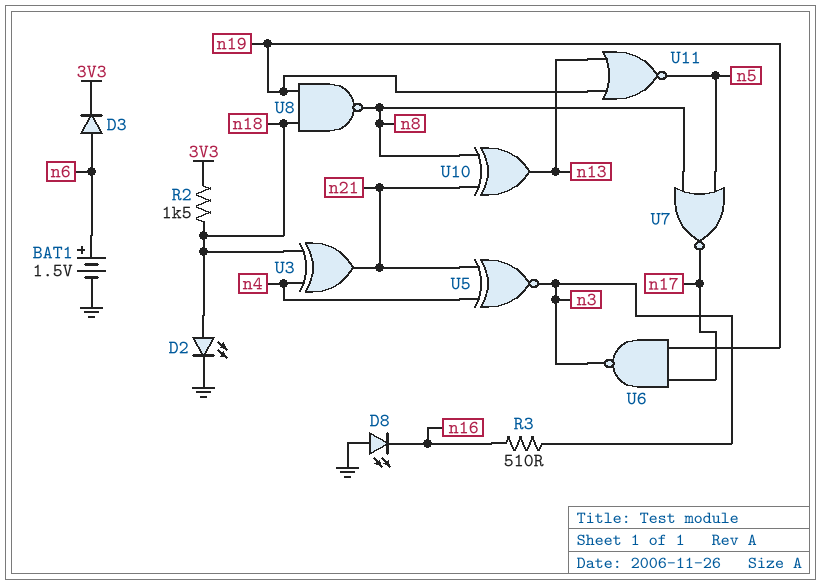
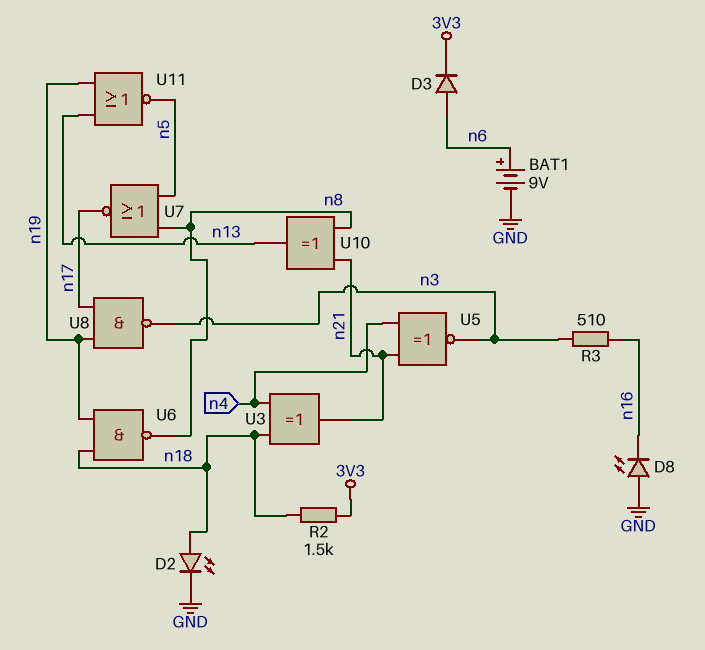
BAT1: 1.5V (plus n6, minus GND) -> 9V (plus n6, minus GND)
U6: NAND (in n17, in n19, out n3) -> NAND (in n18, in n19, out n8)
U8: NAND (in n18, in n19, out n8) -> NAND (in n17, in n19, out n3)

